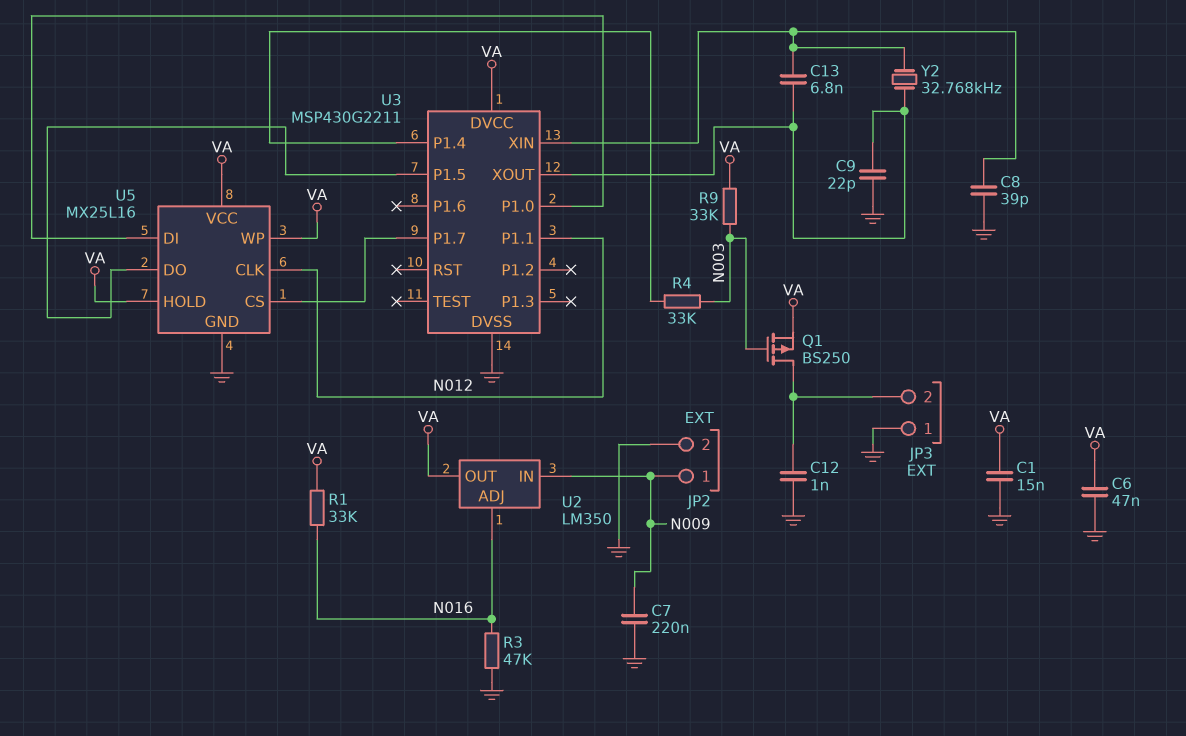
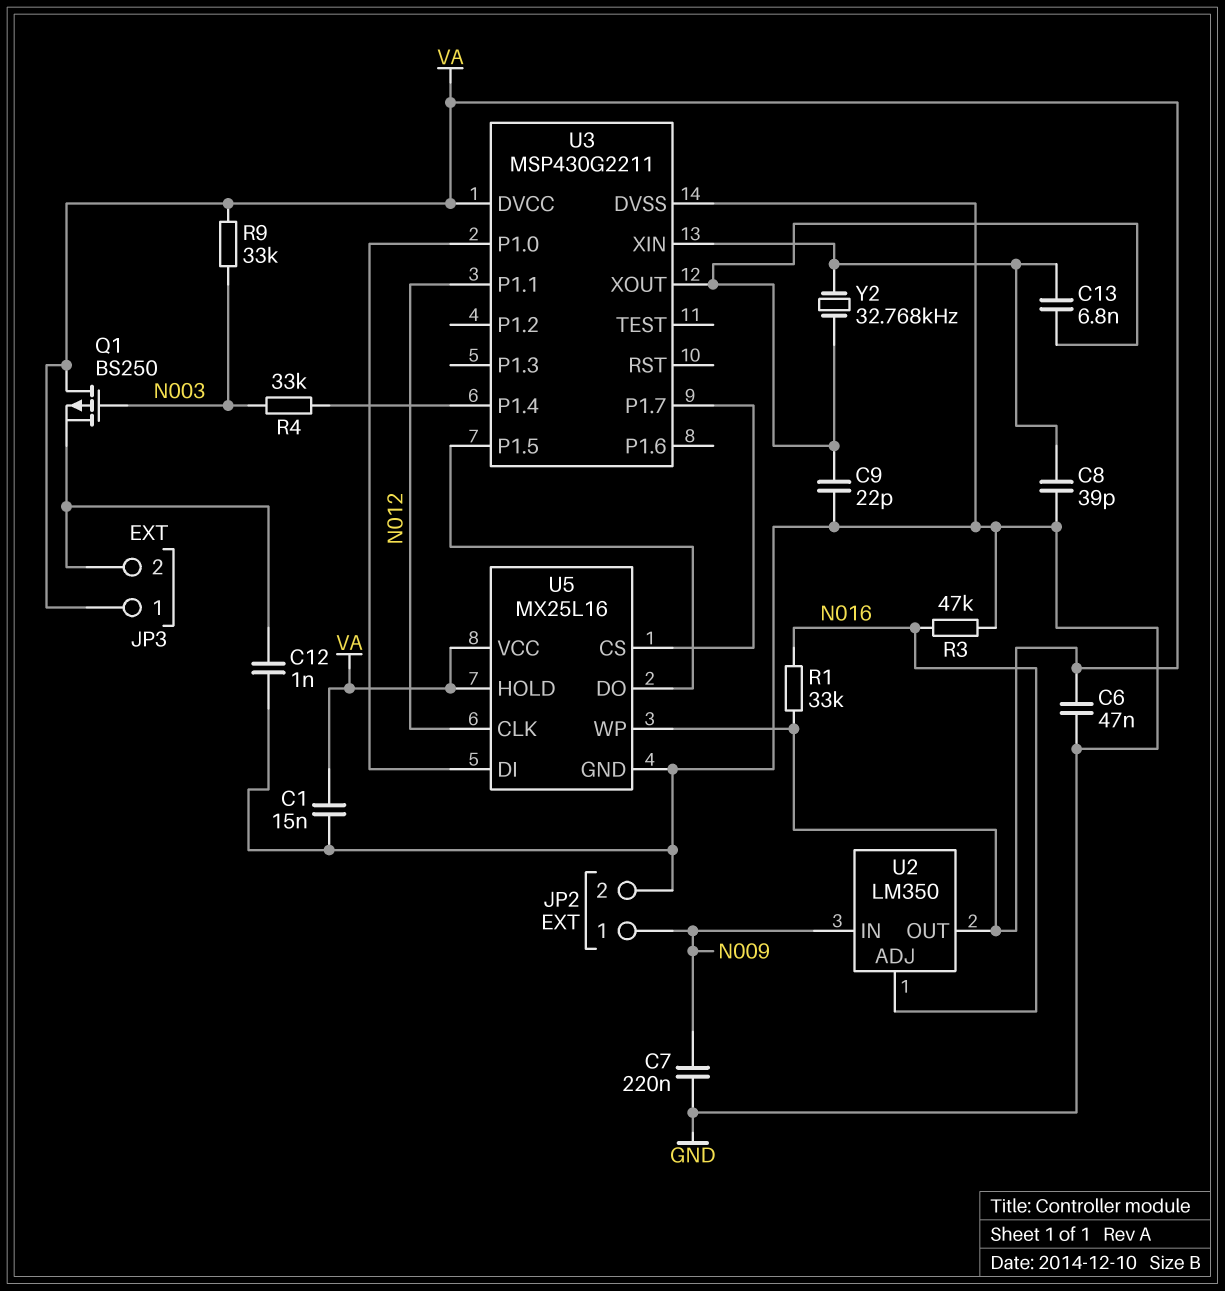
JP3 pin 1: GND -> VA
Q1: PMOS BS250 (G N003, D JP3/2, S VA) -> PMOS BS250 (G N003, D VA, S JP3/2)

